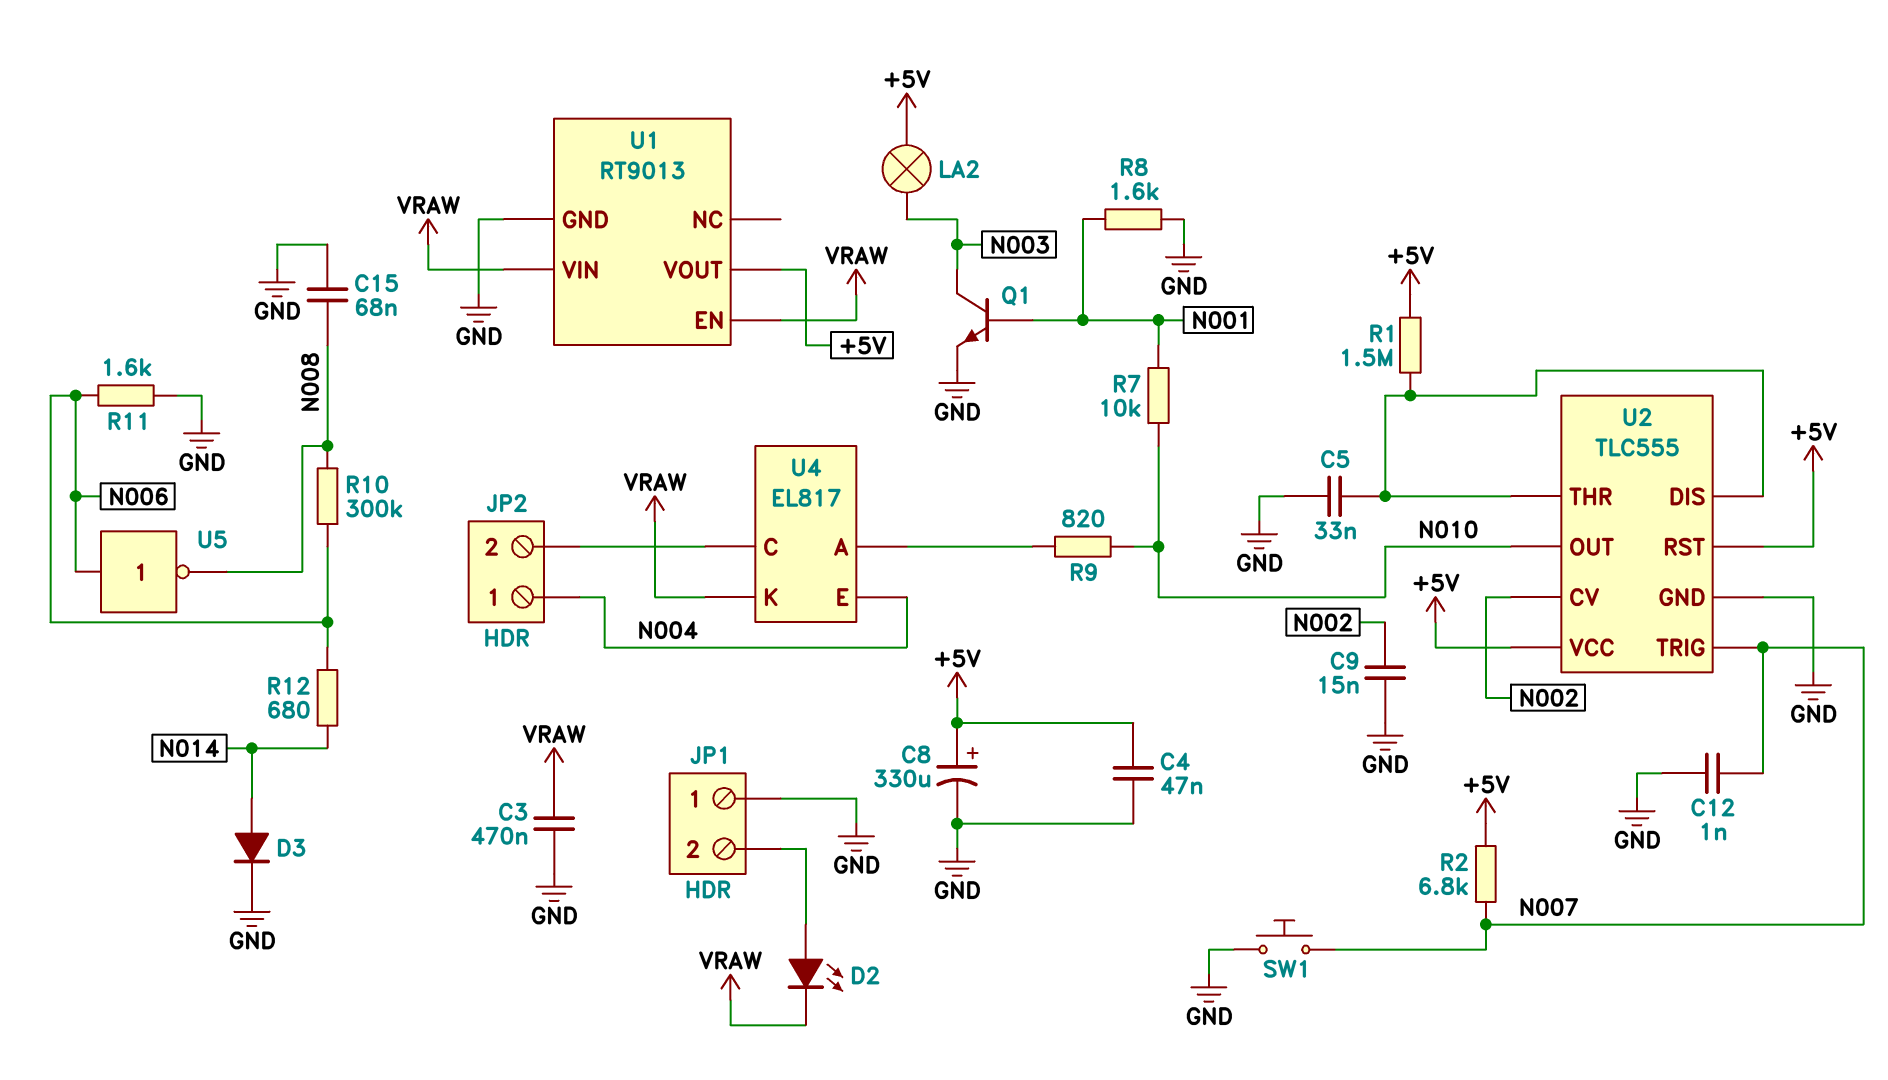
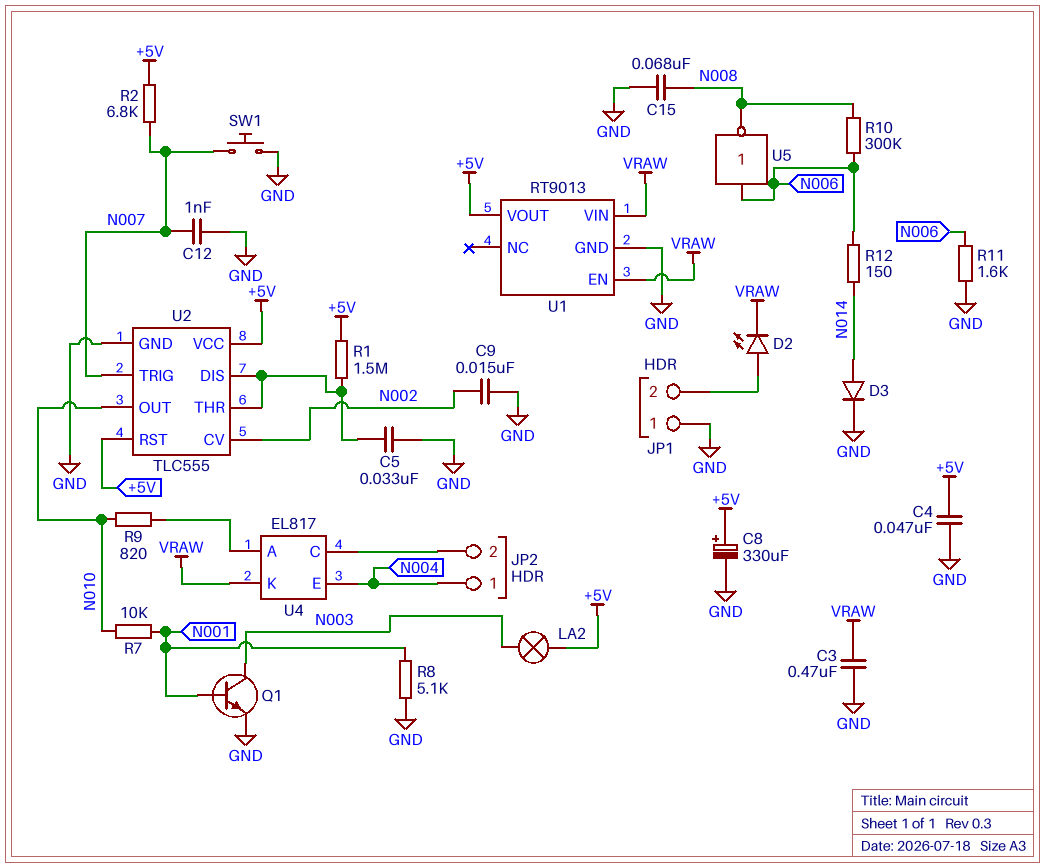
R8: 1.6k (GND, N001) -> 5.1k (GND, N001)
R12: 680 (N006, N014) -> 150 (N006, N014)

